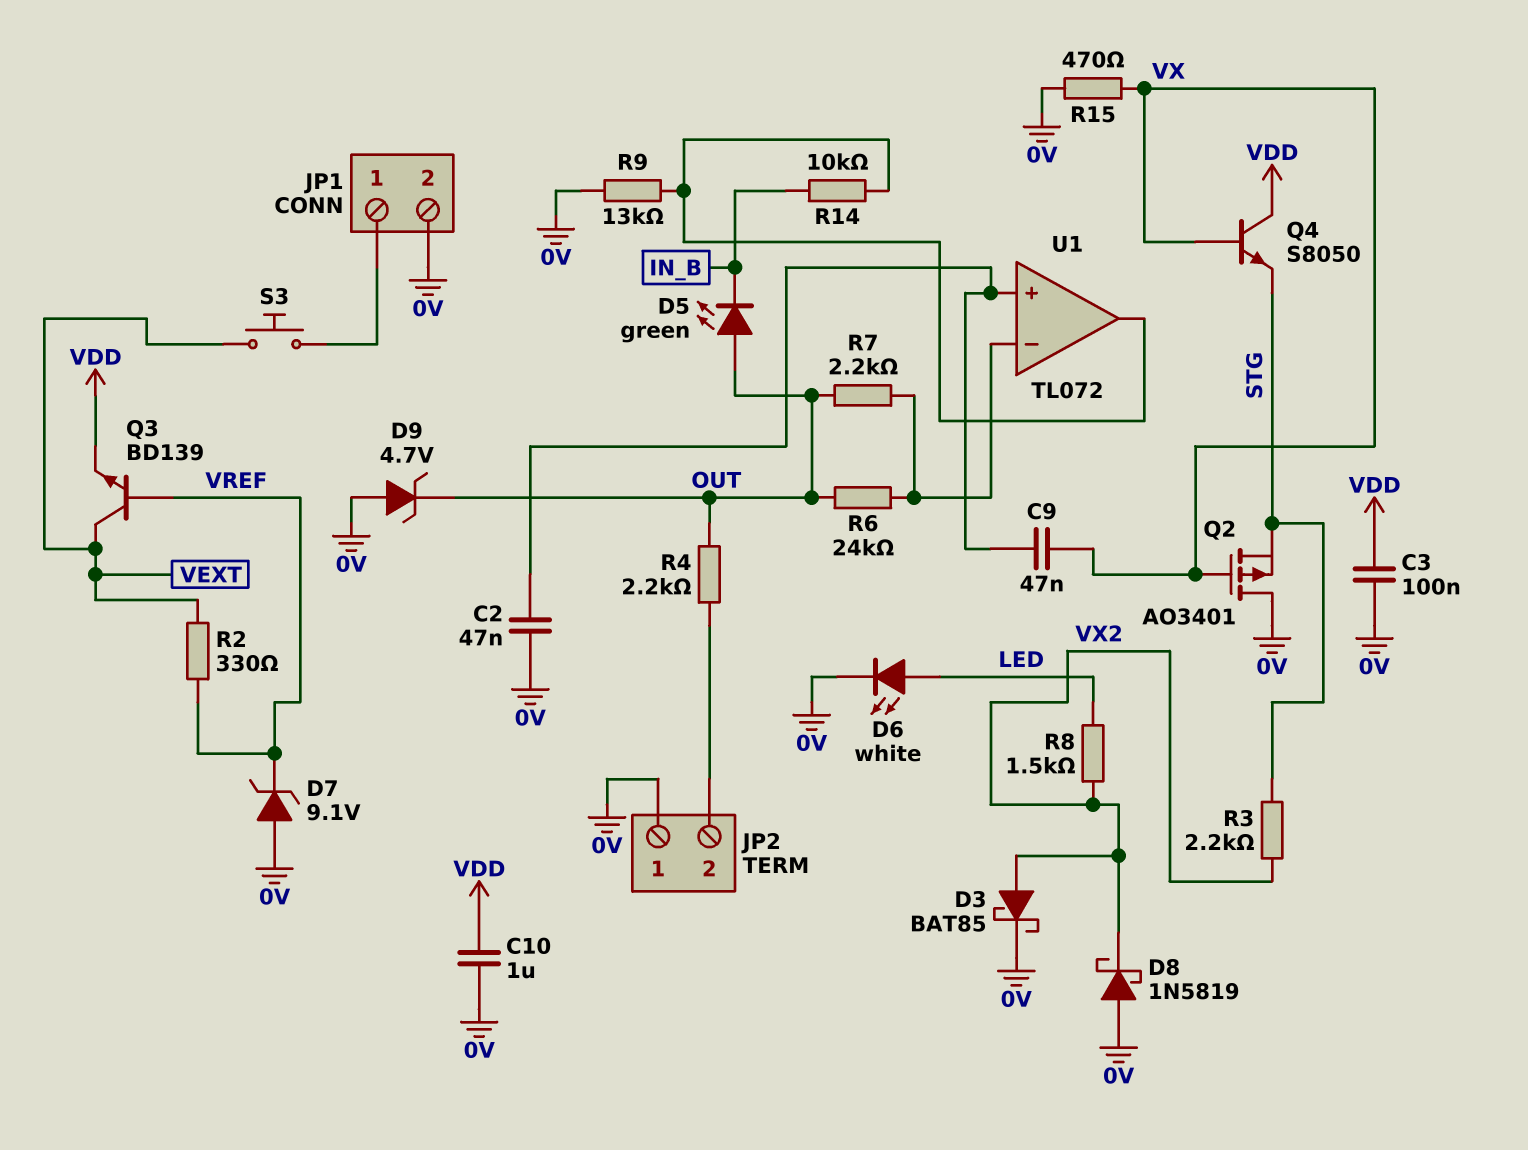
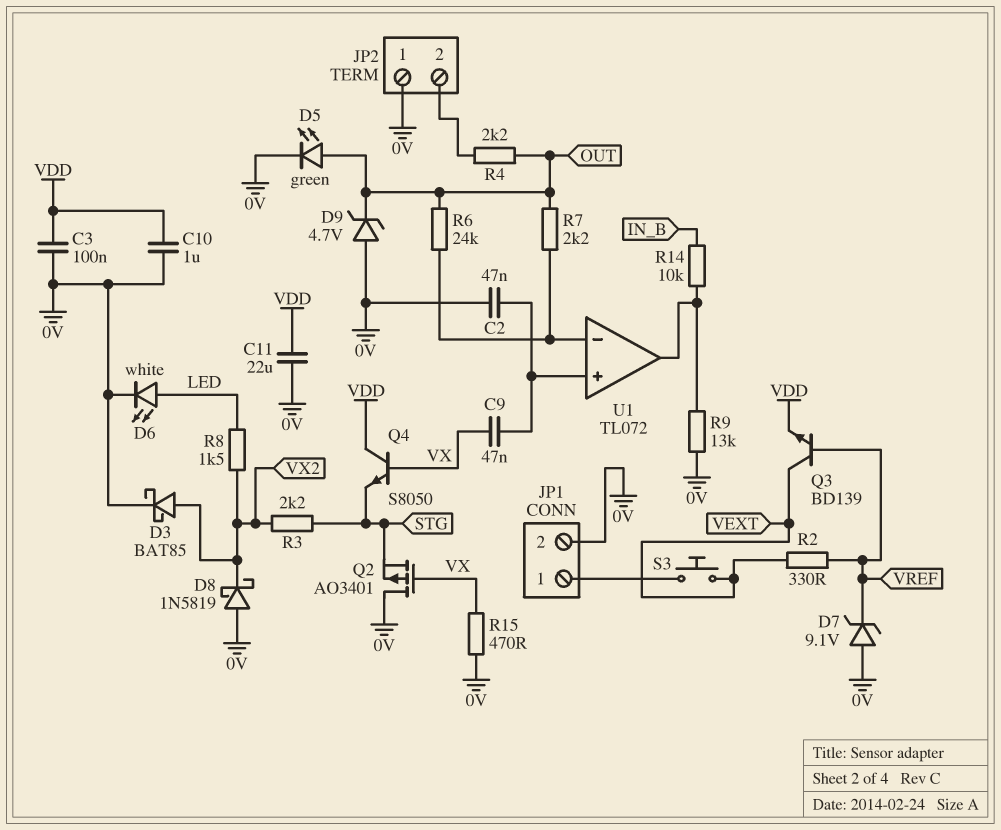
C11: none -> 22uF (0V, VDD)
D5: LED green (A OUT, K IN_B) -> LED green (A OUT, K 0V)

